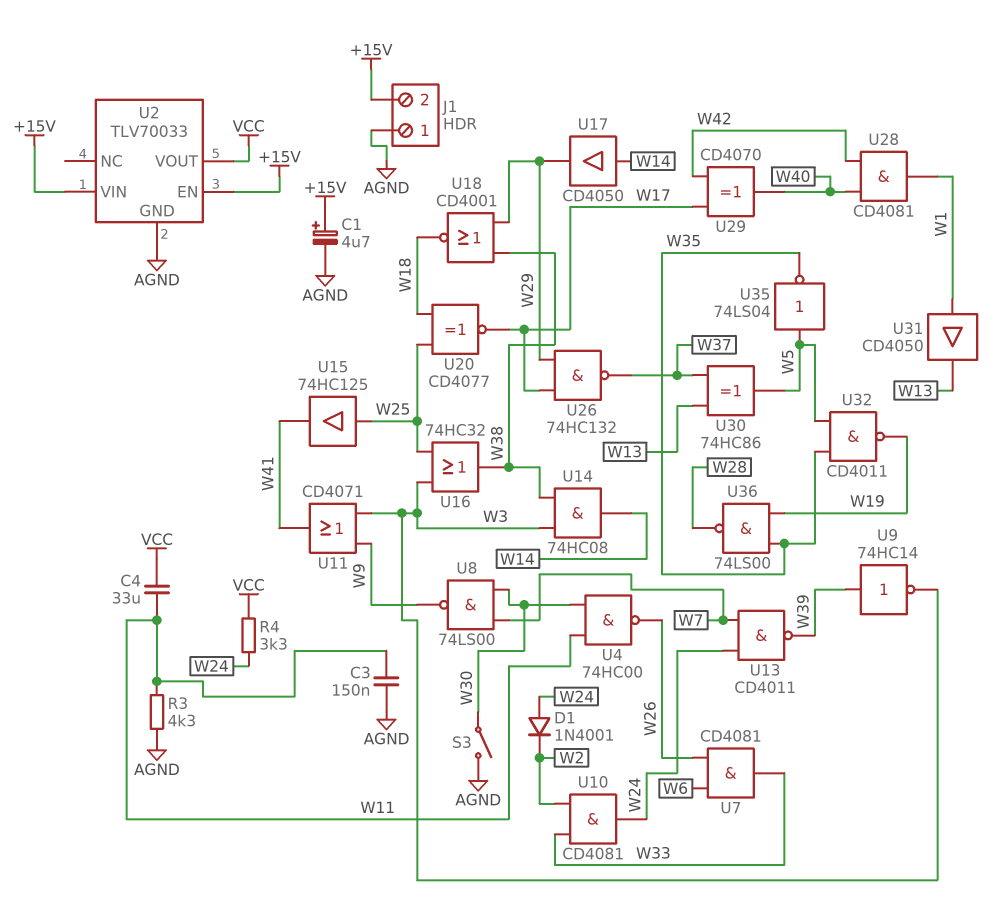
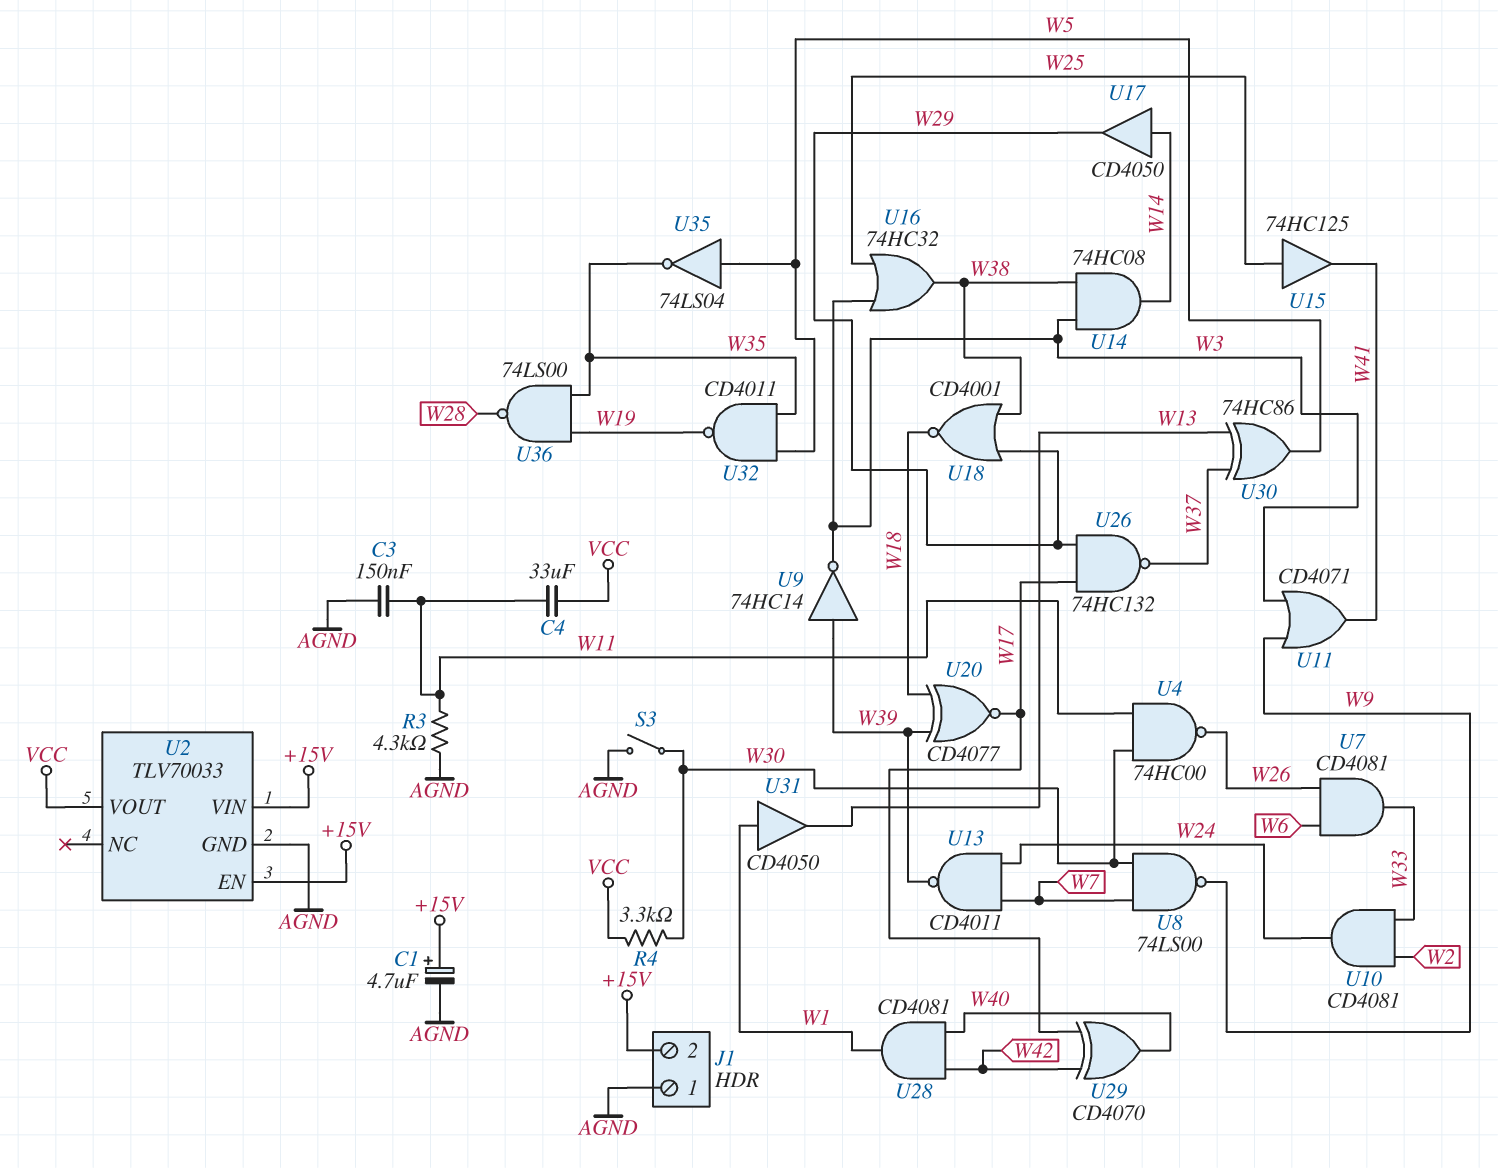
D1: diode 1N4001 (A W24, K W2) -> none
R4: 3.3k (VCC, W24) -> 3.3k (VCC, W30)
U20: XNOR CD4077 (in W18, in W25, out W17) -> XNOR CD4077 (in W18, in W39, out W17)

